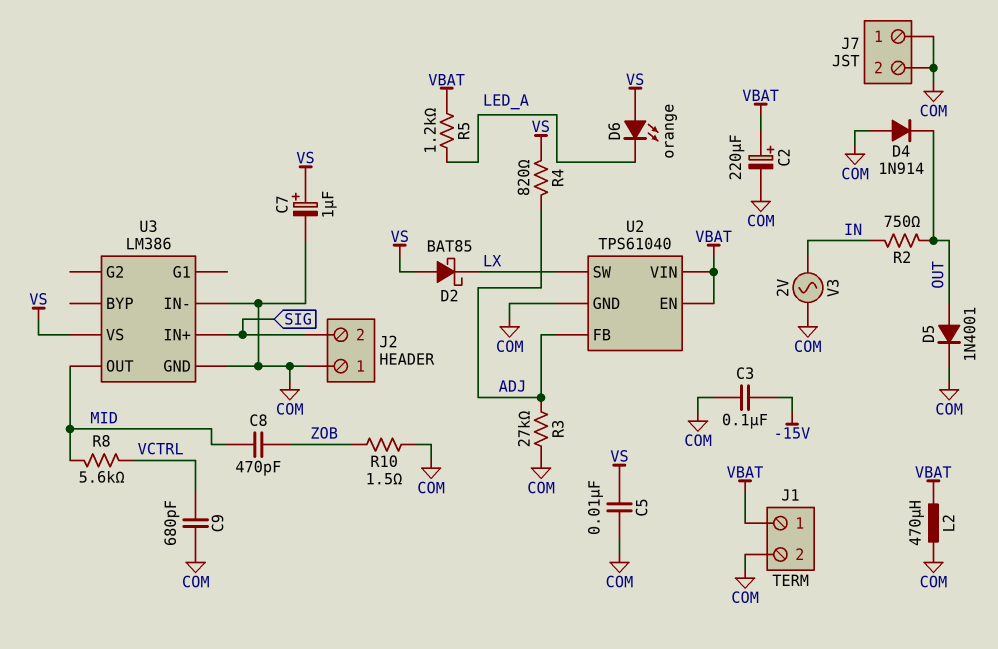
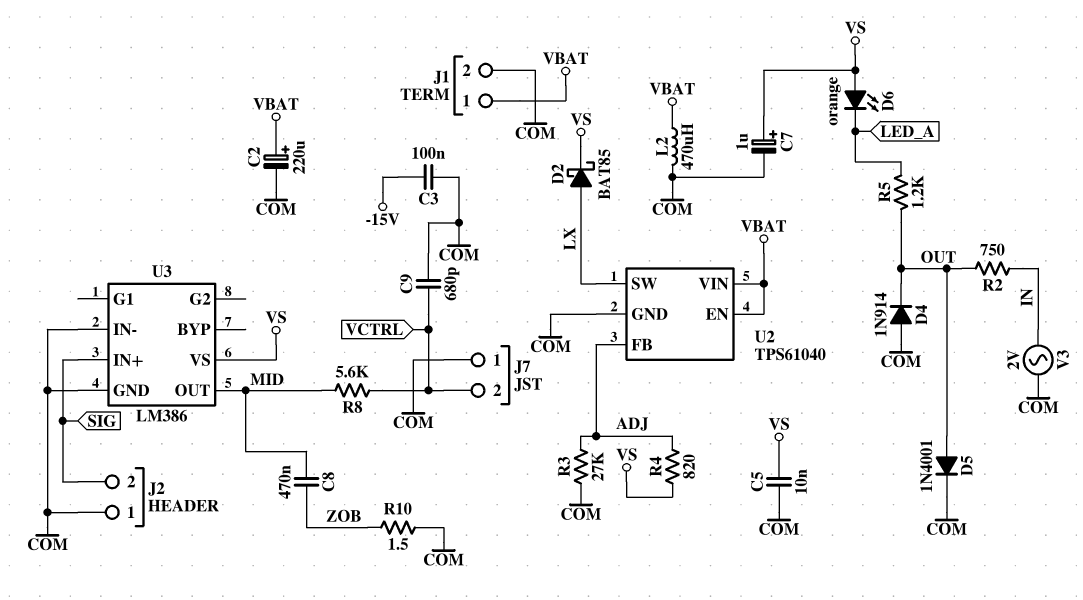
C8: 470pF (MID, ZOB) -> 470nF (MID, ZOB)
D2: schottky BAT85 (A VS, K LX) -> schottky BAT85 (A LX, K VS)
J7 pin 2: COM -> VCTRL
R5: 1.2k (LED_A, VBAT) -> 1.2k (LED_A, OUT)

